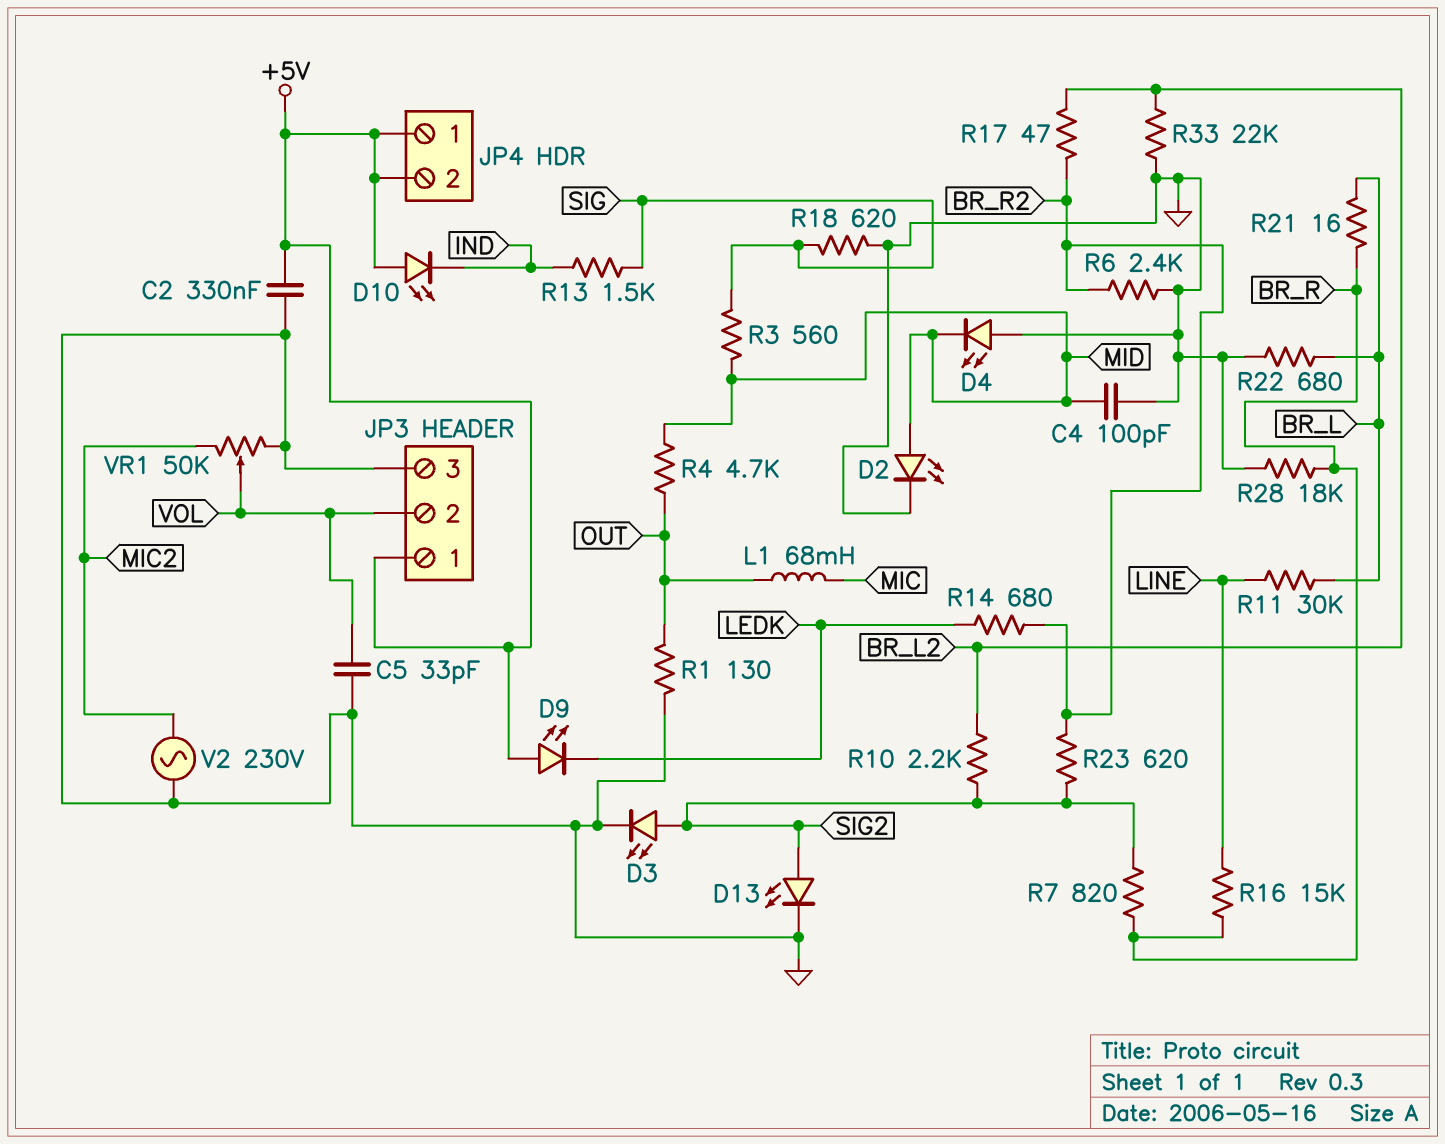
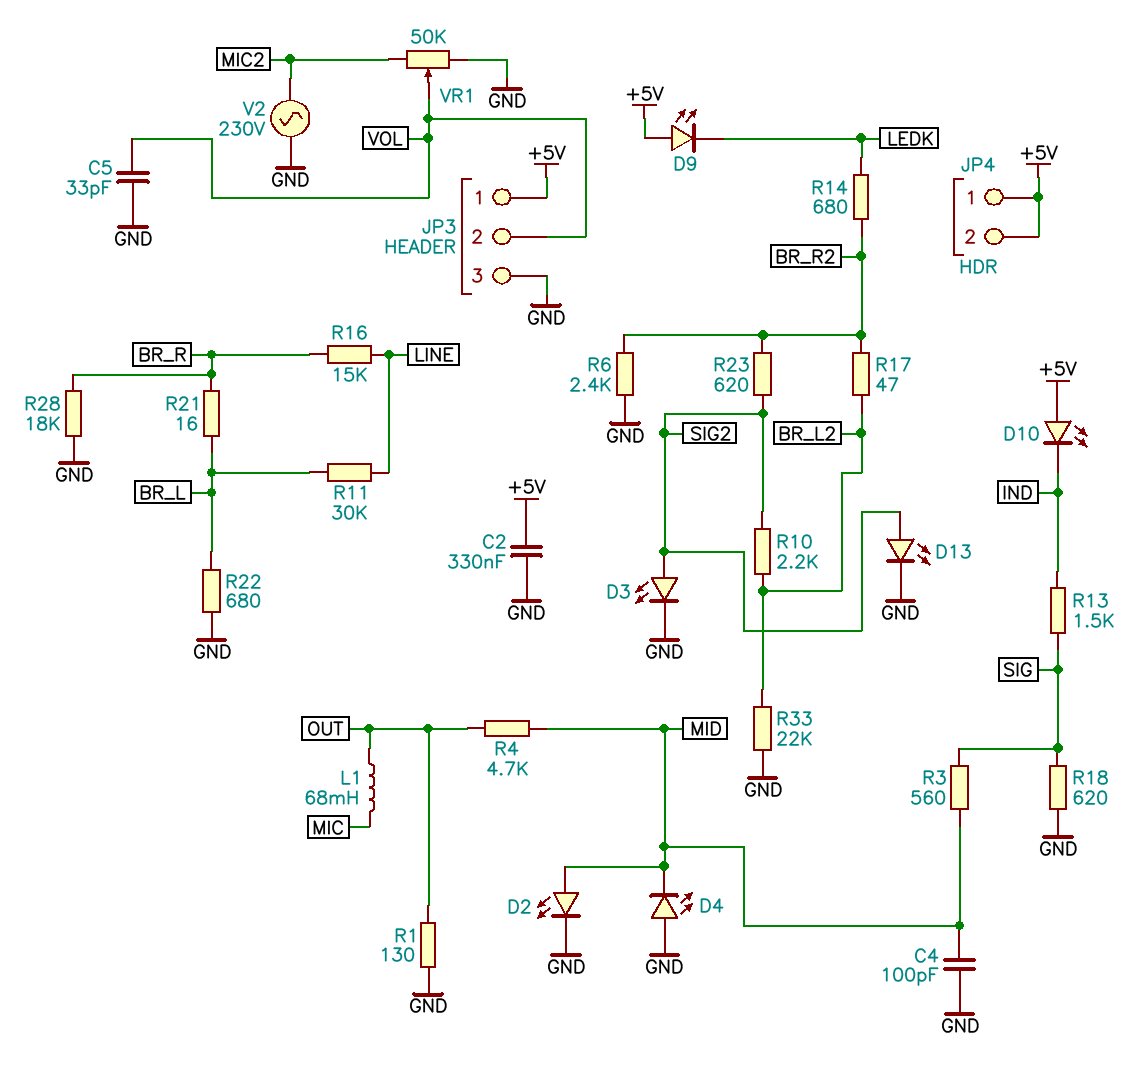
R7: 820 (BR_R, SIG2) -> none

